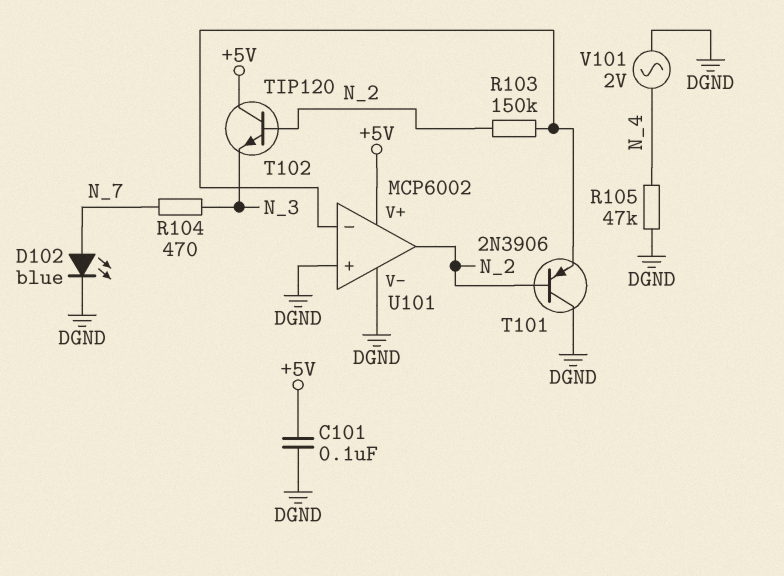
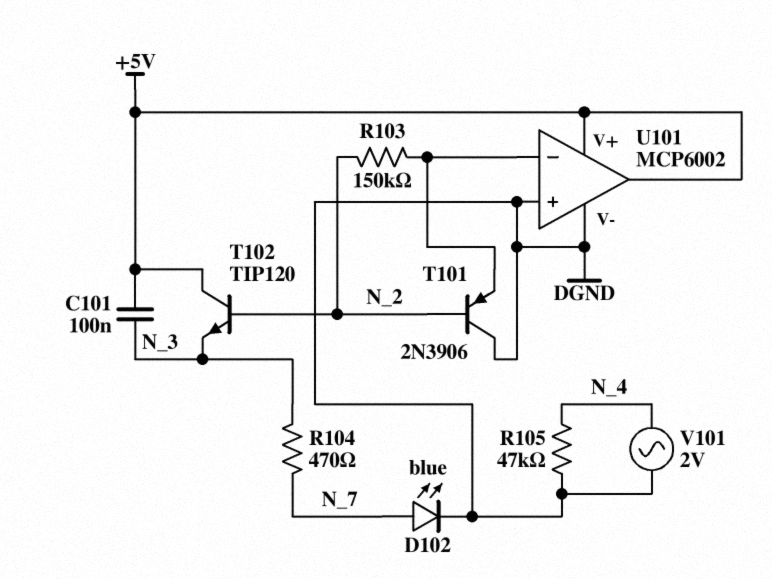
C101: 100nF (+5V, DGND) -> 100nF (+5V, N_3)
U101 pin out: N_2 -> +5V

